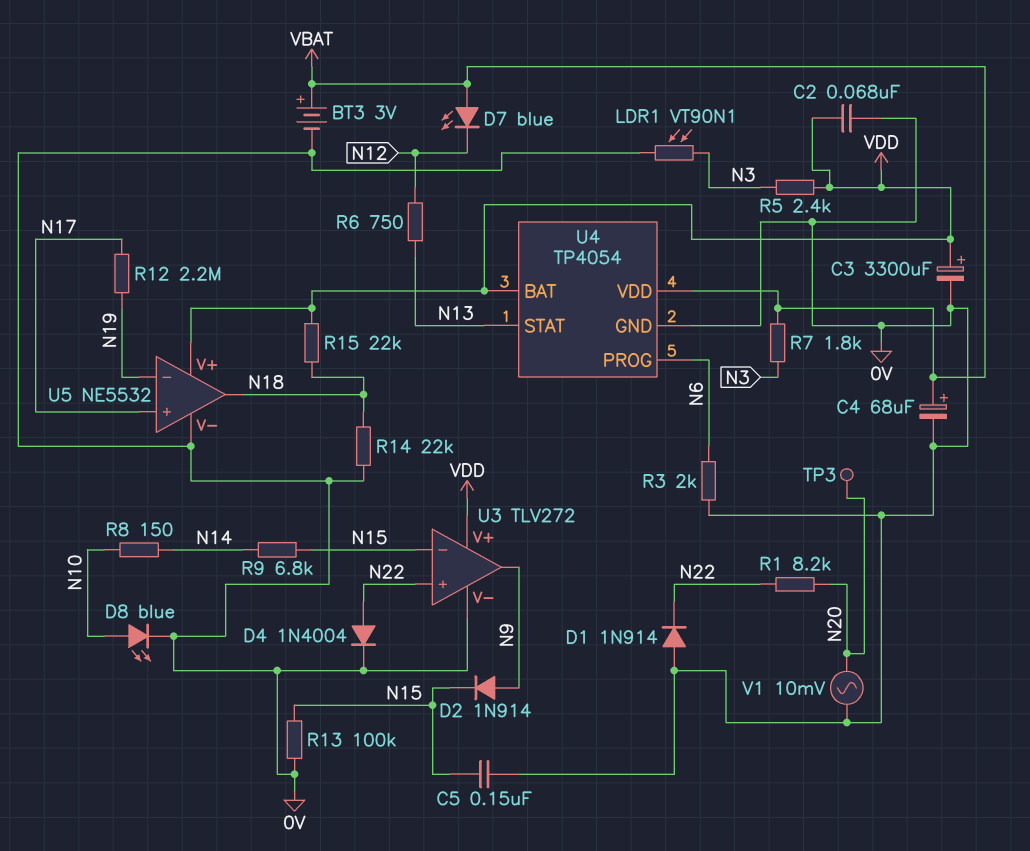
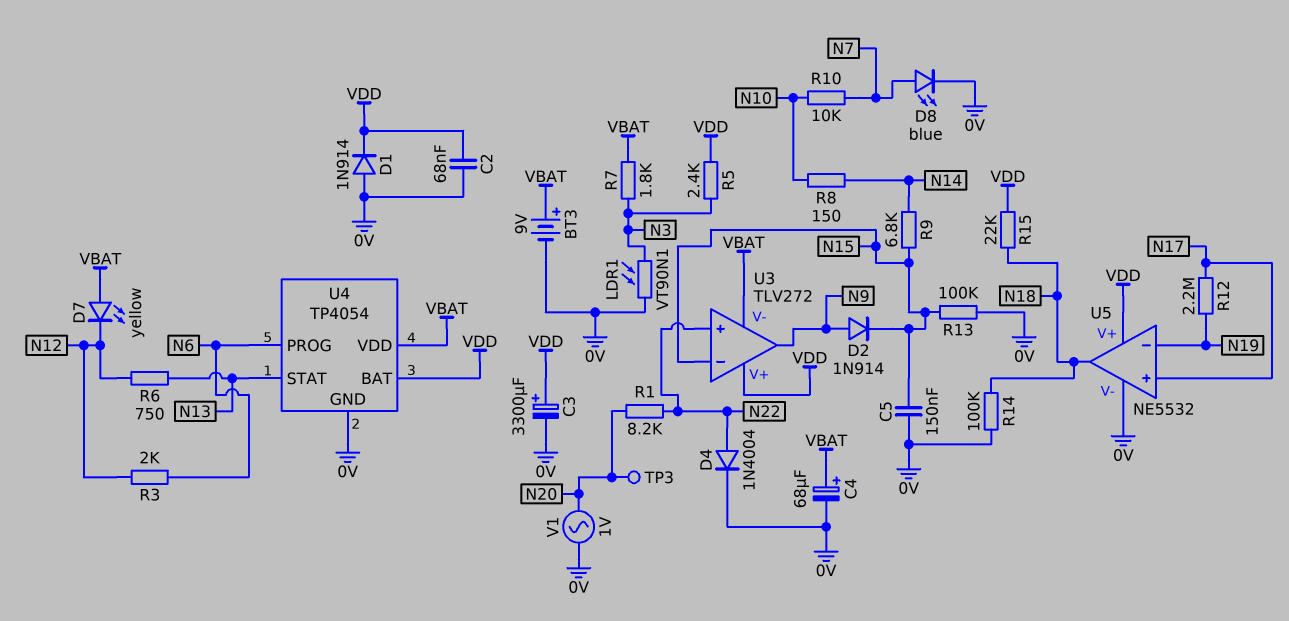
BT3: 3V (plus VBAT, minus 0V) -> 9V (plus VBAT, minus 0V)
D1: diode 1N914 (A 0V, K N22) -> diode 1N914 (A 0V, K VDD)
D7: LED blue (A VBAT, K N12) -> LED yellow (A VBAT, K N12)
D8: LED blue (A N10, K 0V) -> LED blue (A N7, K 0V)
R3: 2k (0V, N6) -> 2k (N6, N12)
R10: none -> 10k (N7, N10)
R14: 22k (0V, N18) -> 100k (0V, N18)
U3 pin V-: 0V -> VBAT
V1: AC 10mV (0V, N20) -> AC 1V (0V, N20)

